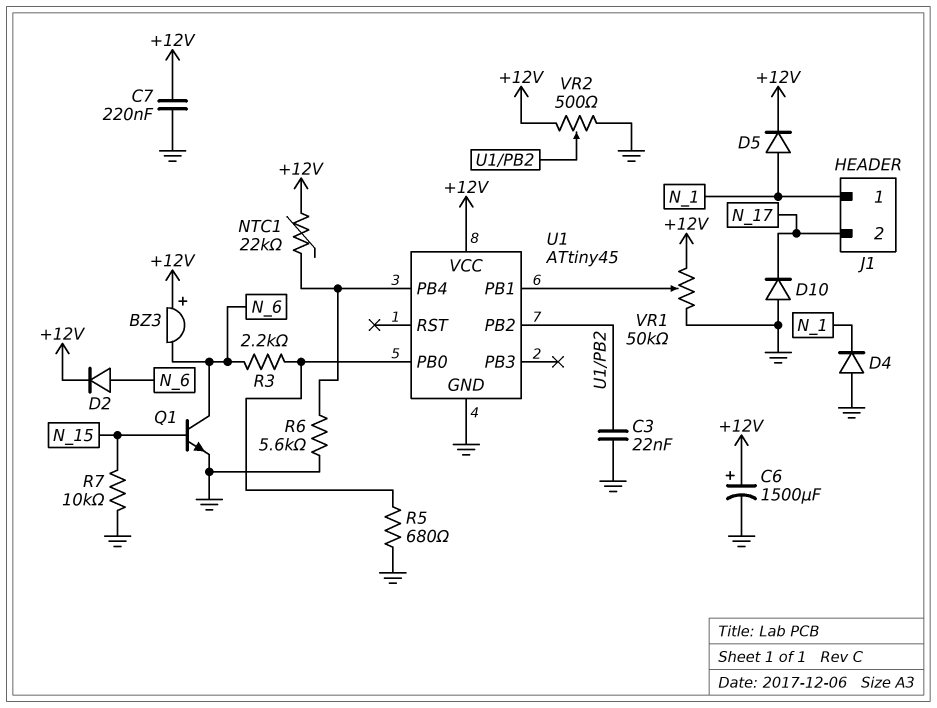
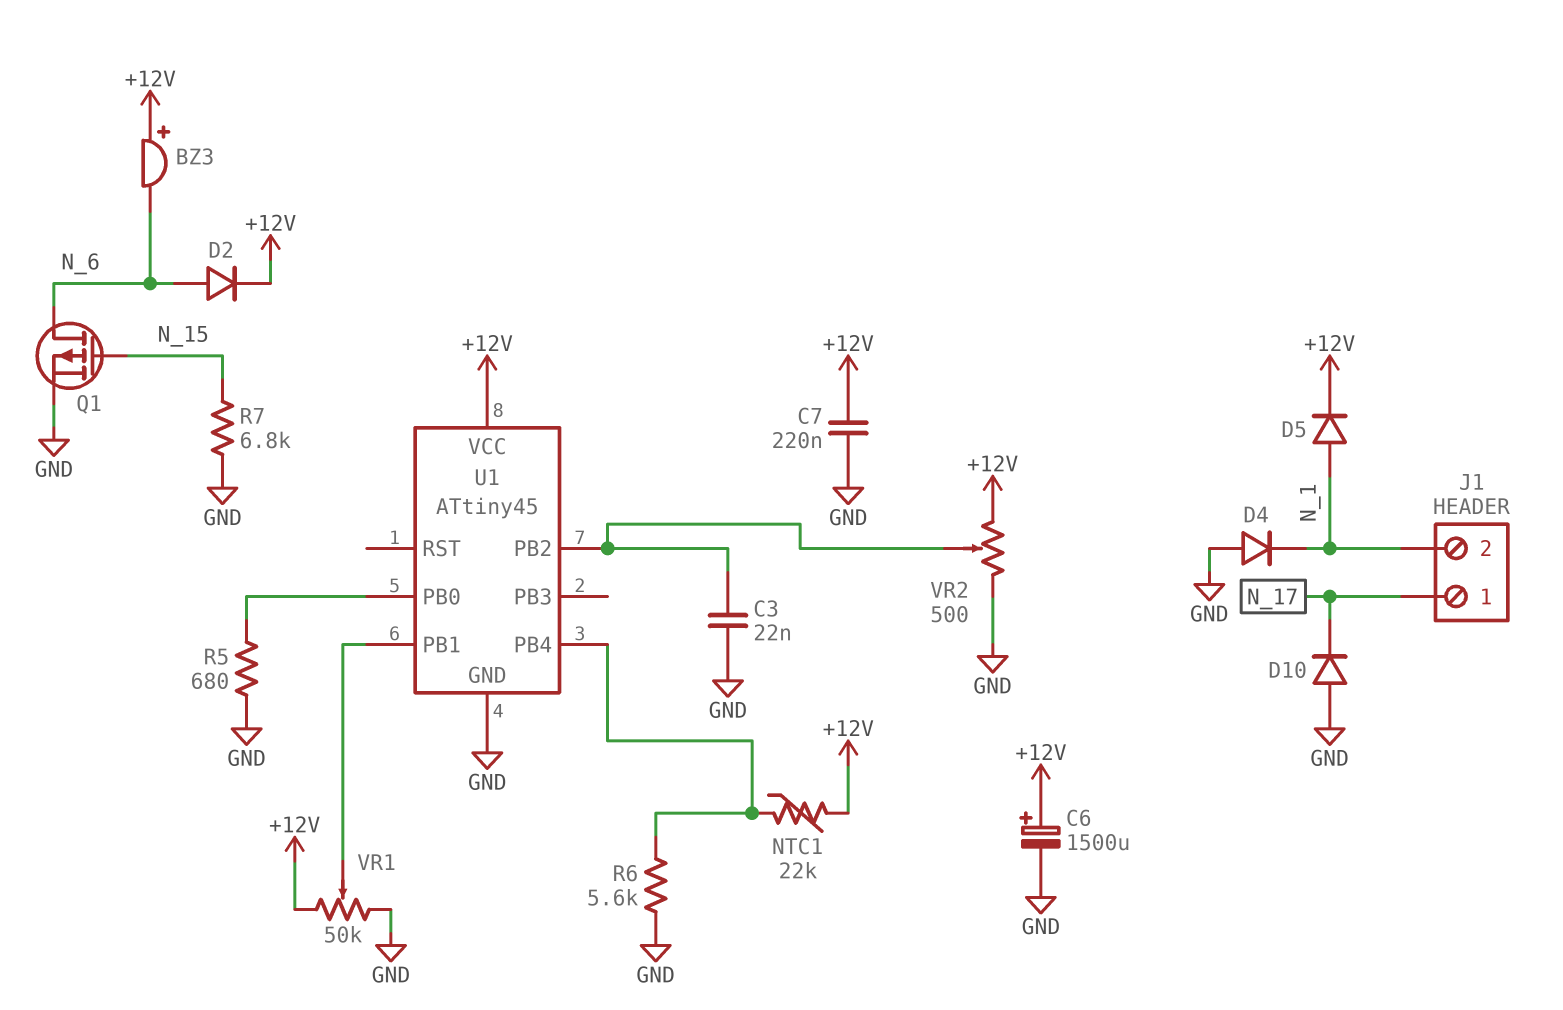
J1 pin 1: N_1 -> N_17
J1 pin 2: N_17 -> N_1
Q1: NPN (B N_15, C N_6, E GND) -> PMOS (G N_15, D N_6, S GND)
R3: 2.2k (N_6, U1/PB0) -> none
R7: 10k (GND, N_15) -> 6.8k (GND, N_15)

